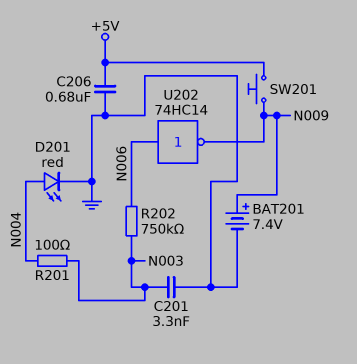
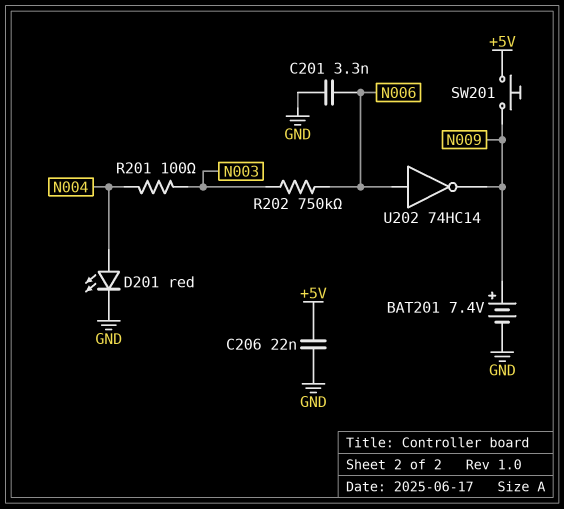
C201: 3.3nF (GND, N003) -> 3.3nF (GND, N006)
C206: 680nF (+5V, GND) -> 22nF (+5V, GND)

